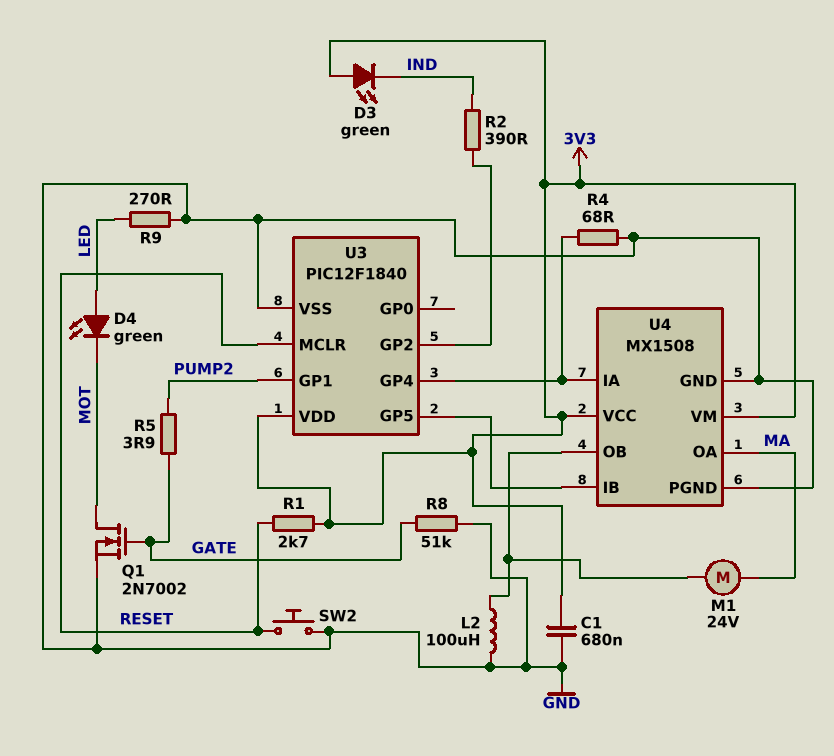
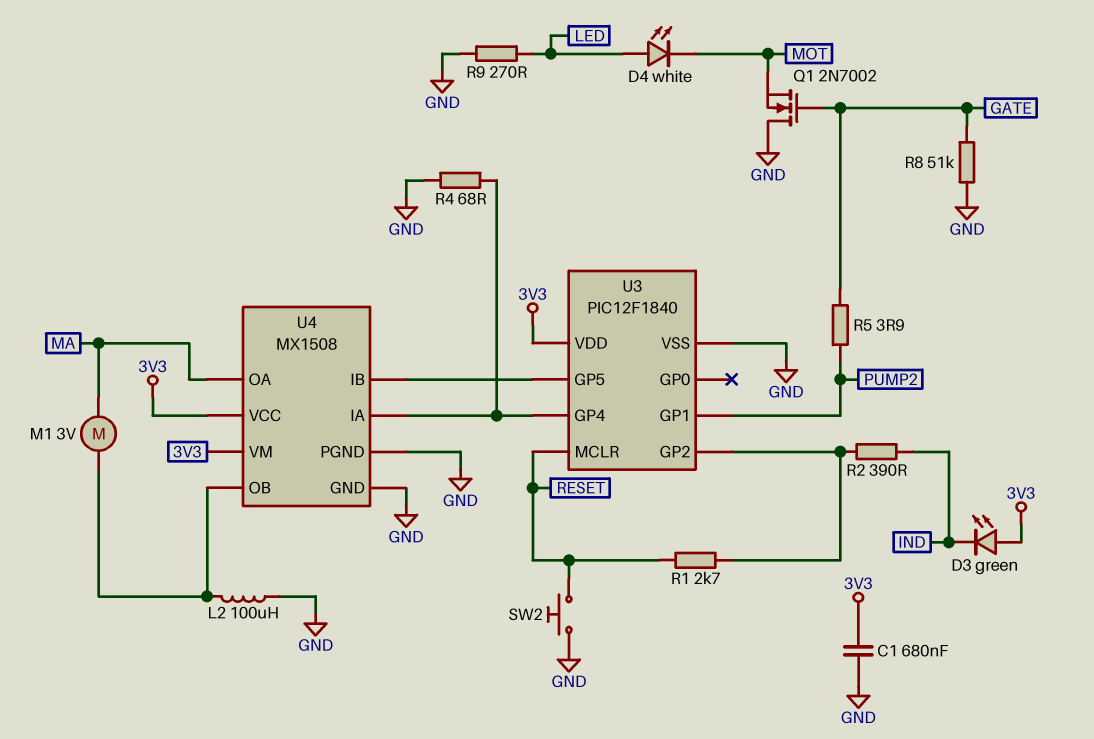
D4: LED green (A LED, K MOT) -> LED white (A LED, K MOT)
M1: motor 24V (MA, U4/OB) -> motor 3V (MA, U4/OB)
Q1: NMOS 2N7002 (G GATE, D MOT, S GND) -> NMOS 2N7002 (G GATE, D GND, S MOT)
R1: 2.7k (3V3, RESET) -> 2.7k (RESET, U3/GP2)

